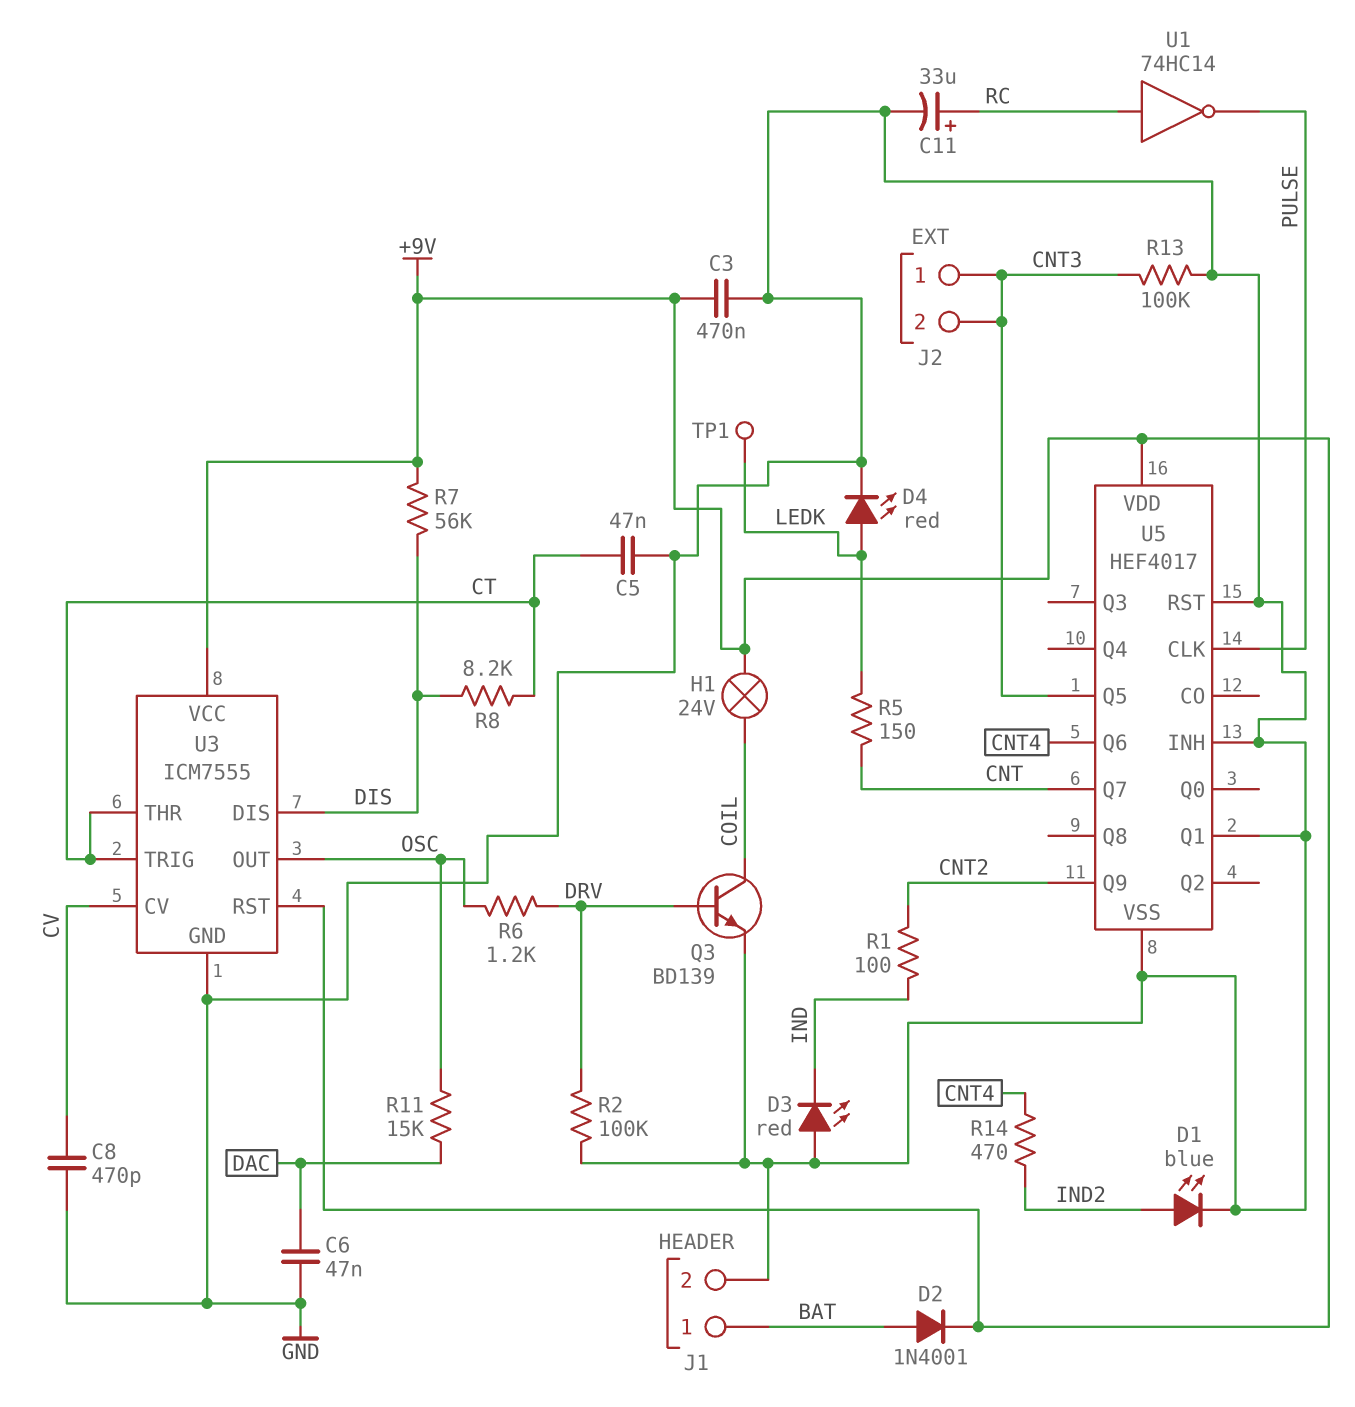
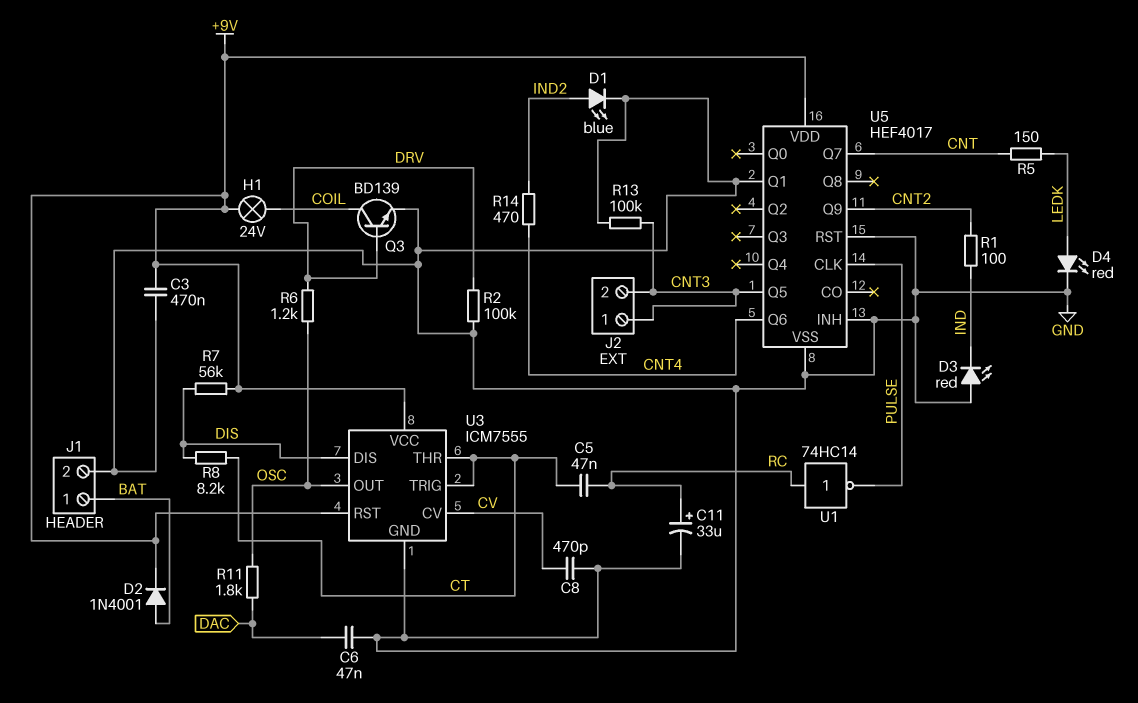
C5: 47nF (CT, GND) -> 47nF (CT, RC)
R11: 15k (DAC, OSC) -> 1.8k (DAC, OSC)
TP1: test point (LEDK) -> none

